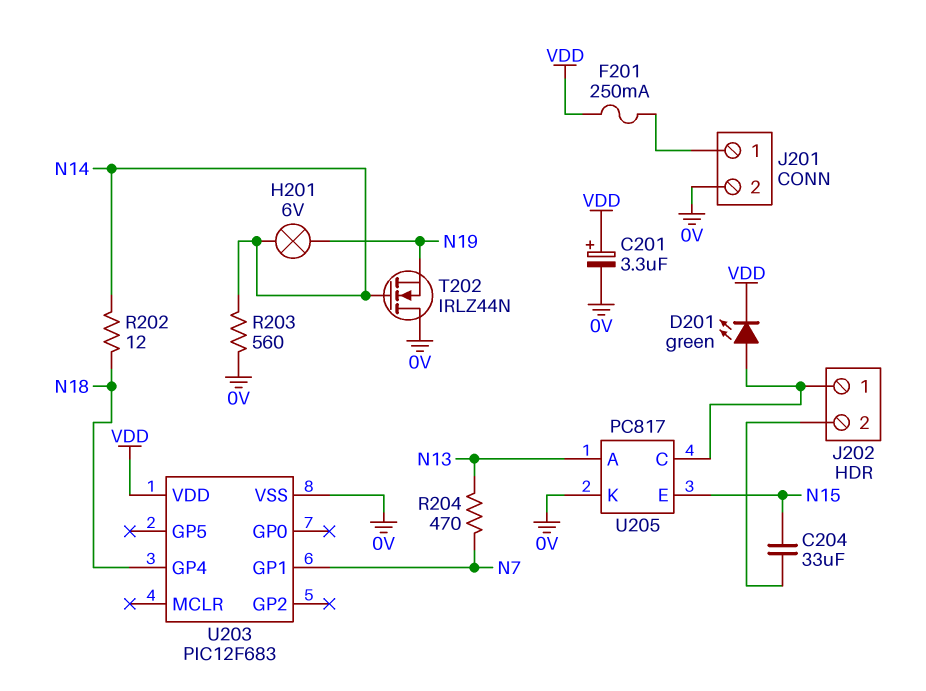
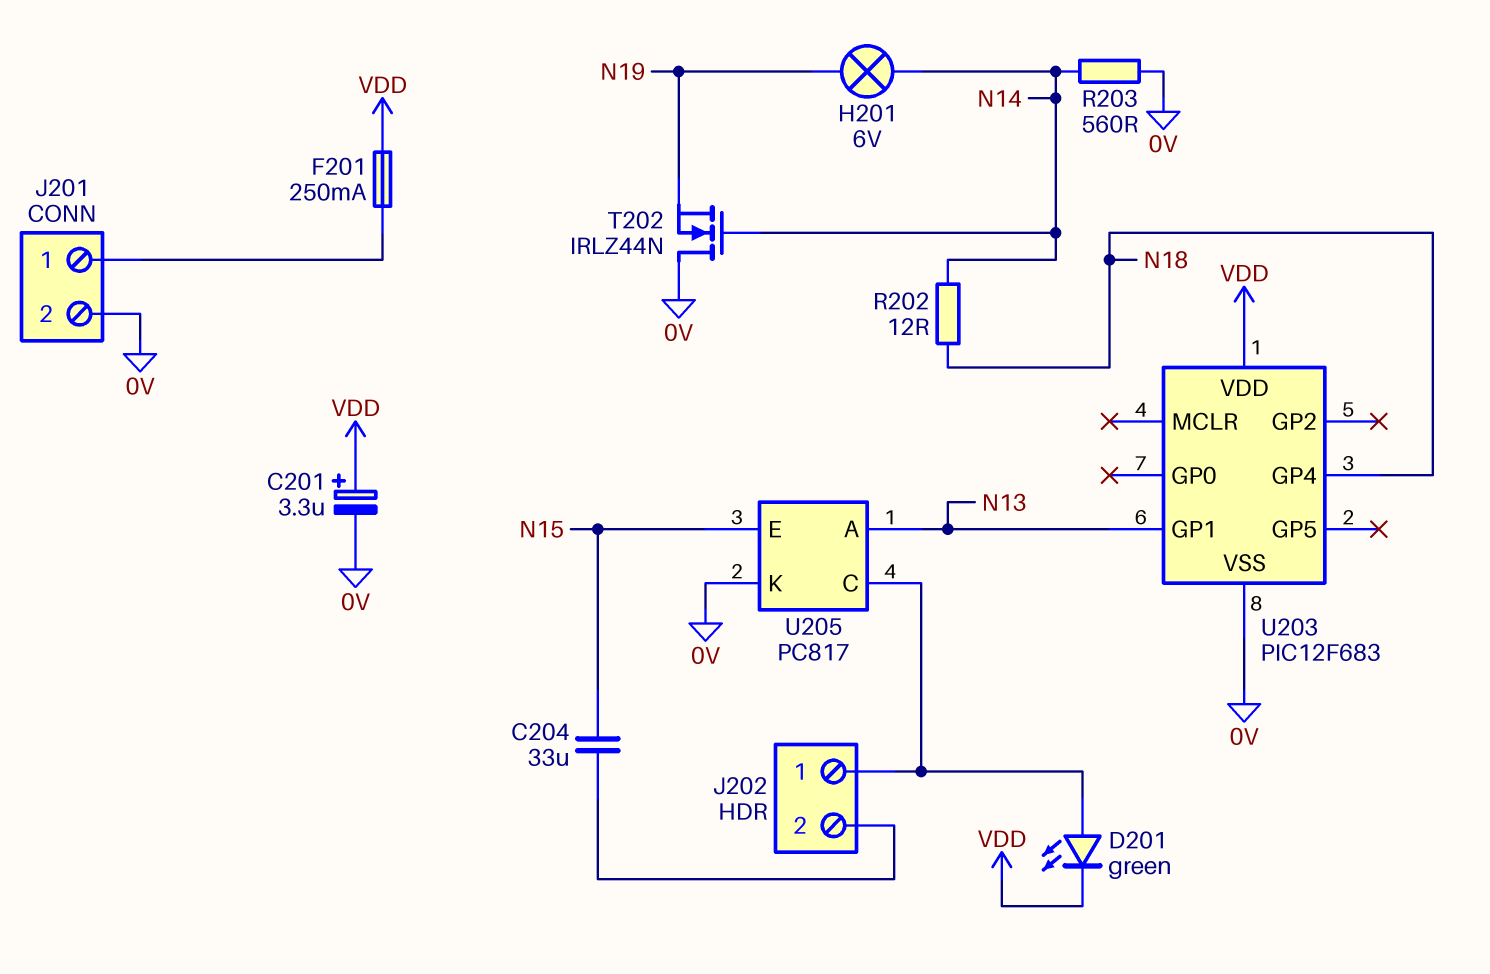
R204: 470 (N7, N13) -> none
U203 pin GP1: N7 -> N13

